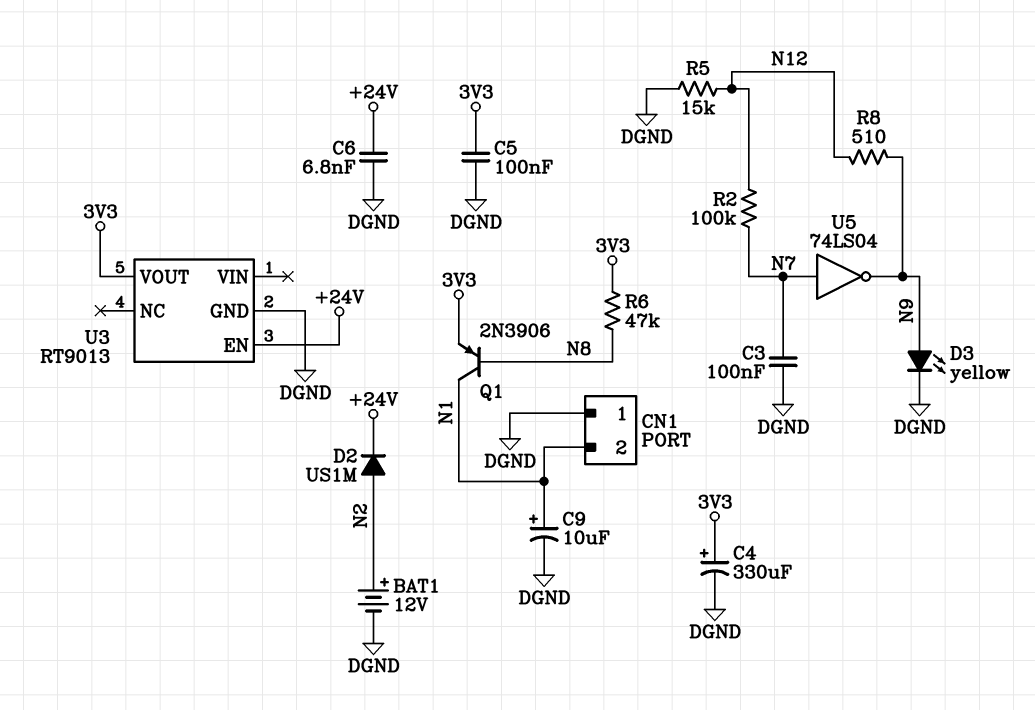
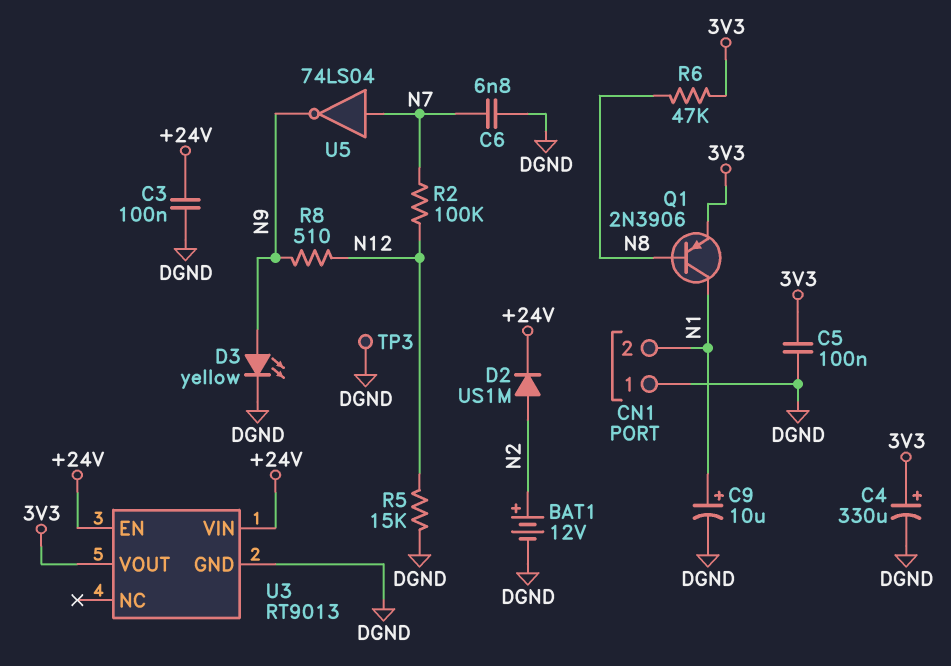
C3: 100nF (DGND, N7) -> 100nF (+24V, DGND)
C6: 6.8nF (+24V, DGND) -> 6.8nF (DGND, N7)
TP3: none -> test point (DGND)
U3 pin VIN: none -> +24V

